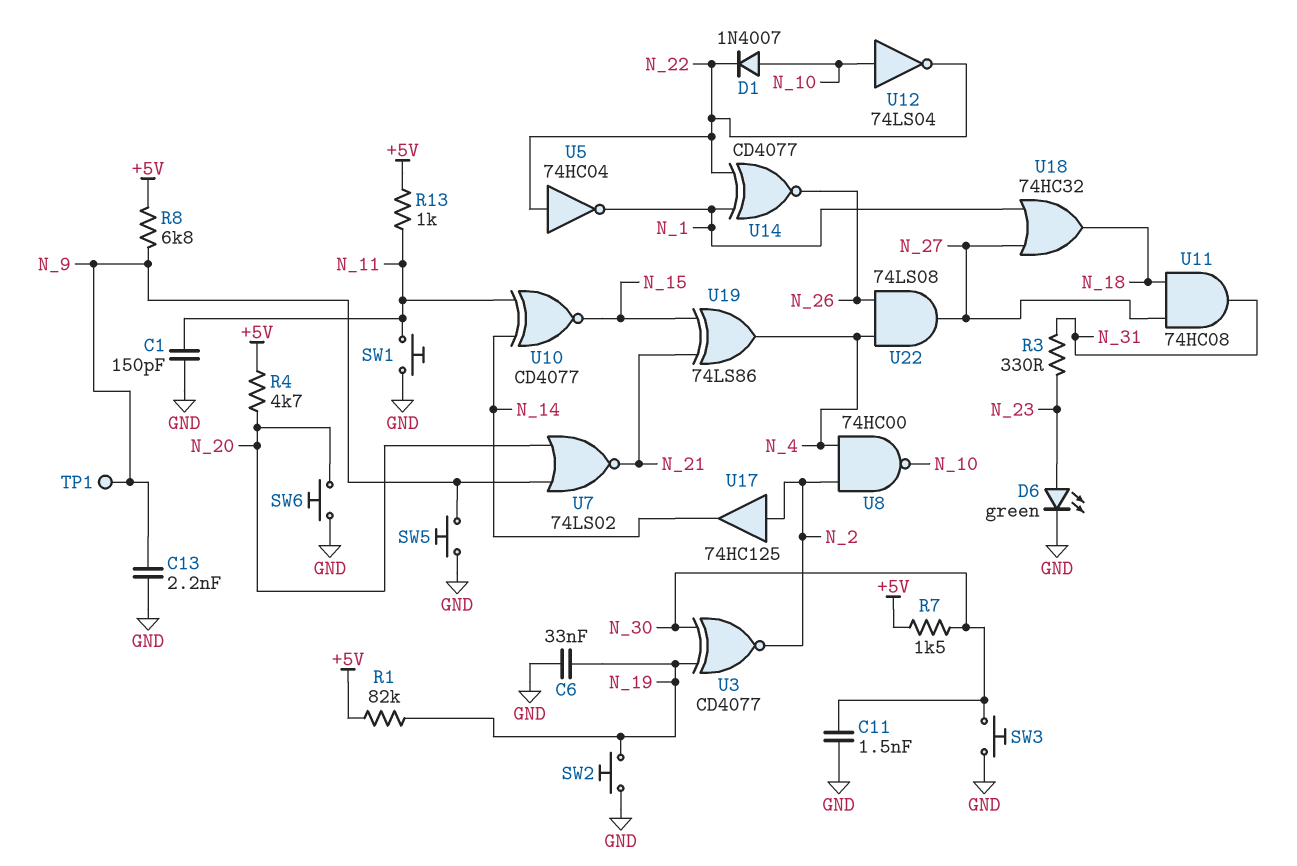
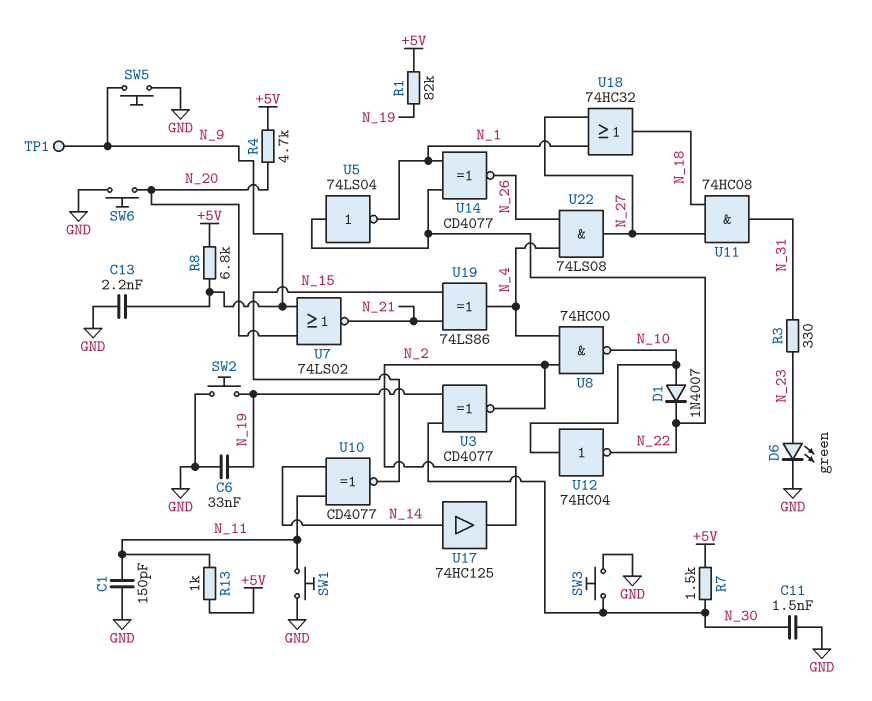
U5: NOT 74HC04 (in N_22, out N_1) -> NOT 74LS04 (in N_22, out N_1)
U12: NOT 74LS04 (in N_10, out N_22) -> NOT 74HC04 (in N_10, out N_22)
U17: buffer 74HC125 (in N_2, out N_14) -> buffer 74HC125 (in N_14, out N_2)

